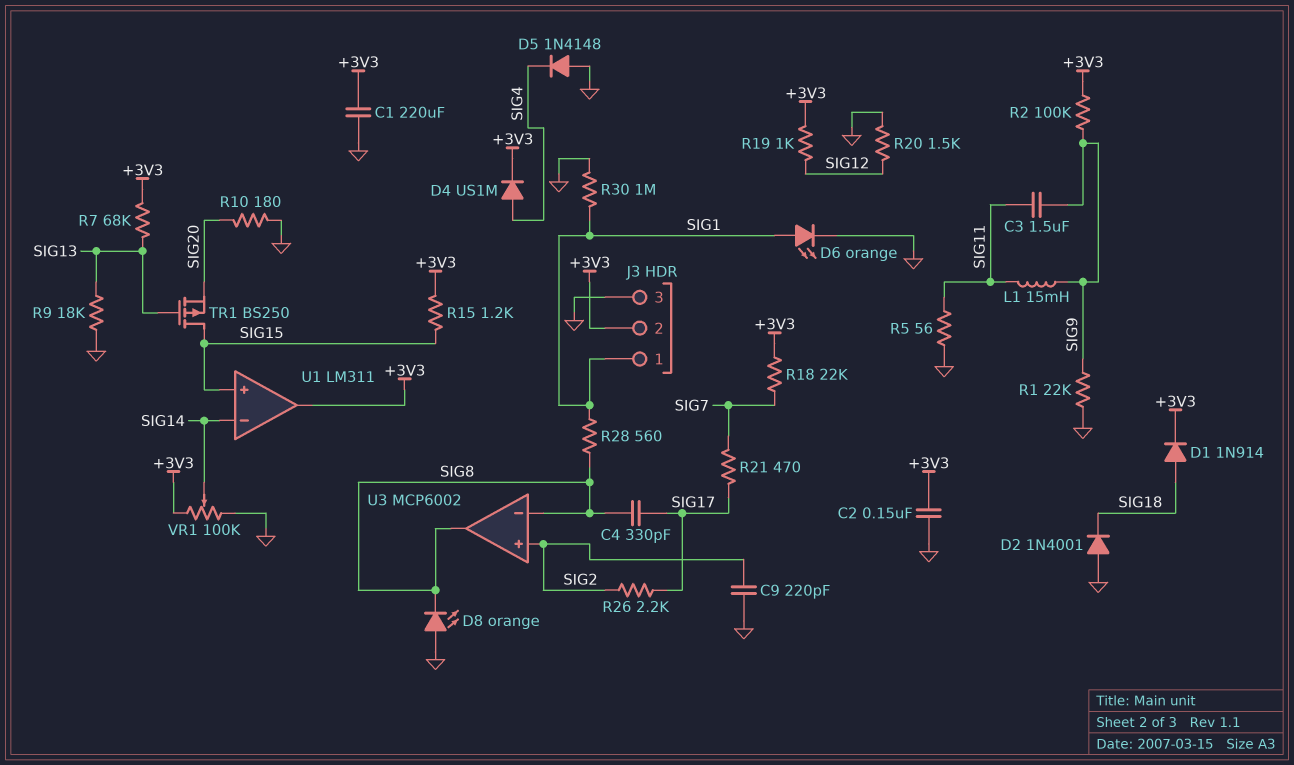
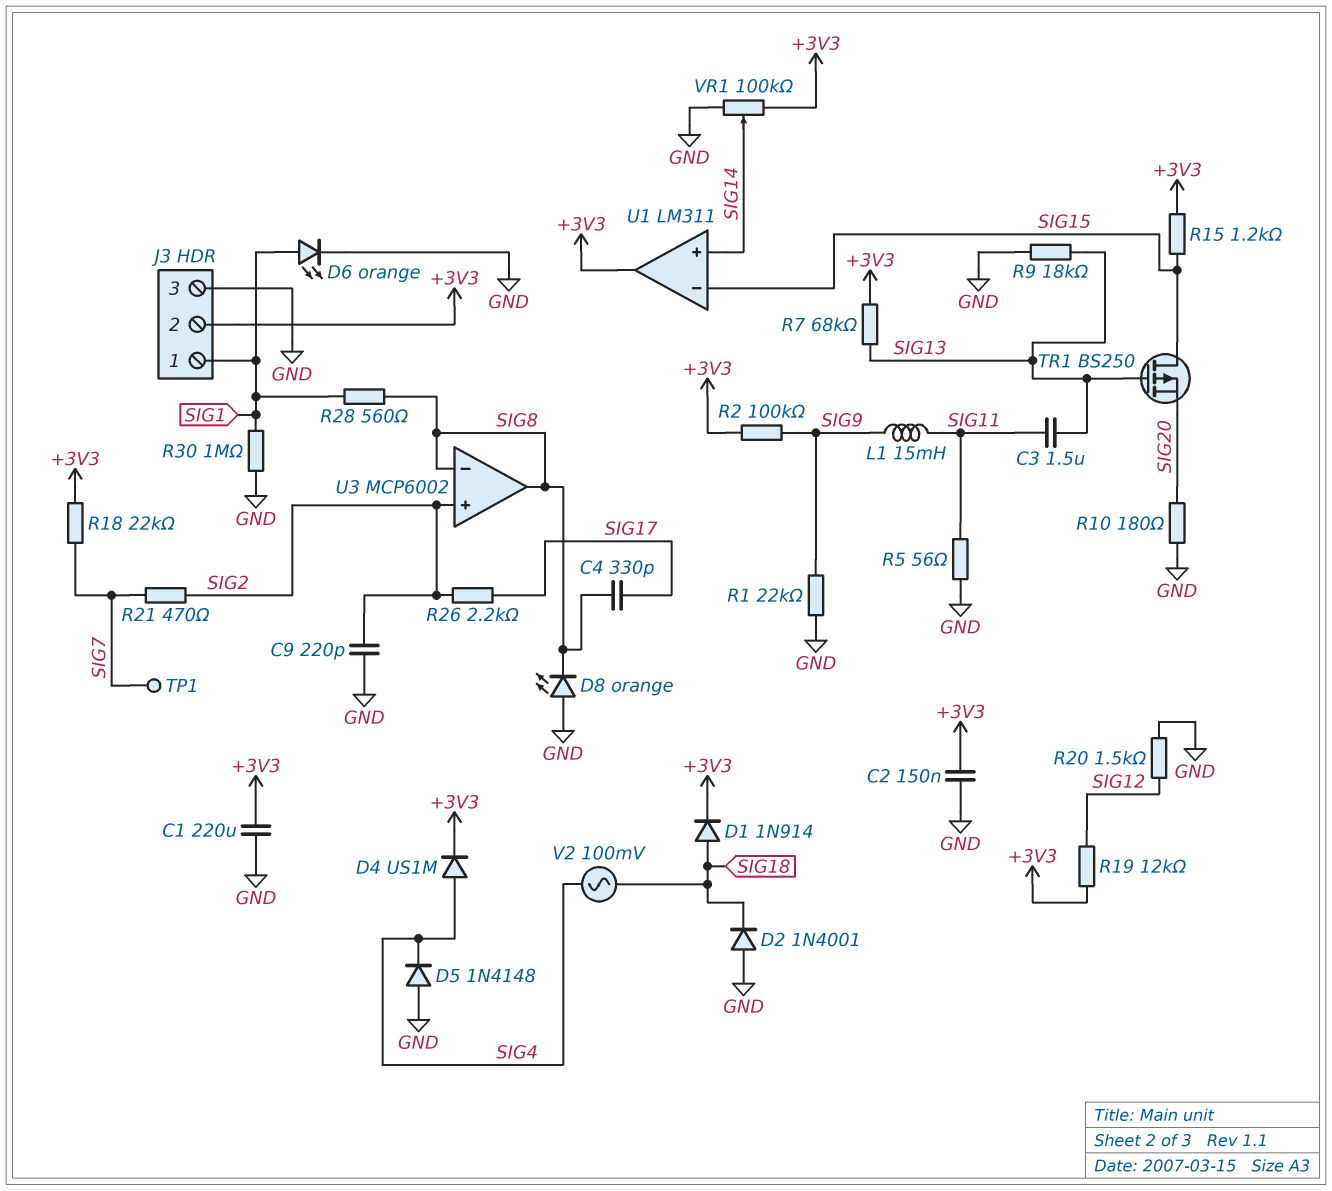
C3: 1.5uF (SIG9, SIG11) -> 1.5uF (SIG11, SIG13)
R19: 1k (+3V3, SIG12) -> 12k (+3V3, SIG12)
R21: 470 (SIG7, SIG17) -> 470 (SIG2, SIG7)
TP1: none -> test point (SIG7)
U1 pin in+: SIG15 -> SIG14
U1 pin in-: SIG14 -> SIG15
V2: none -> AC 100mV (SIG4, SIG18)

